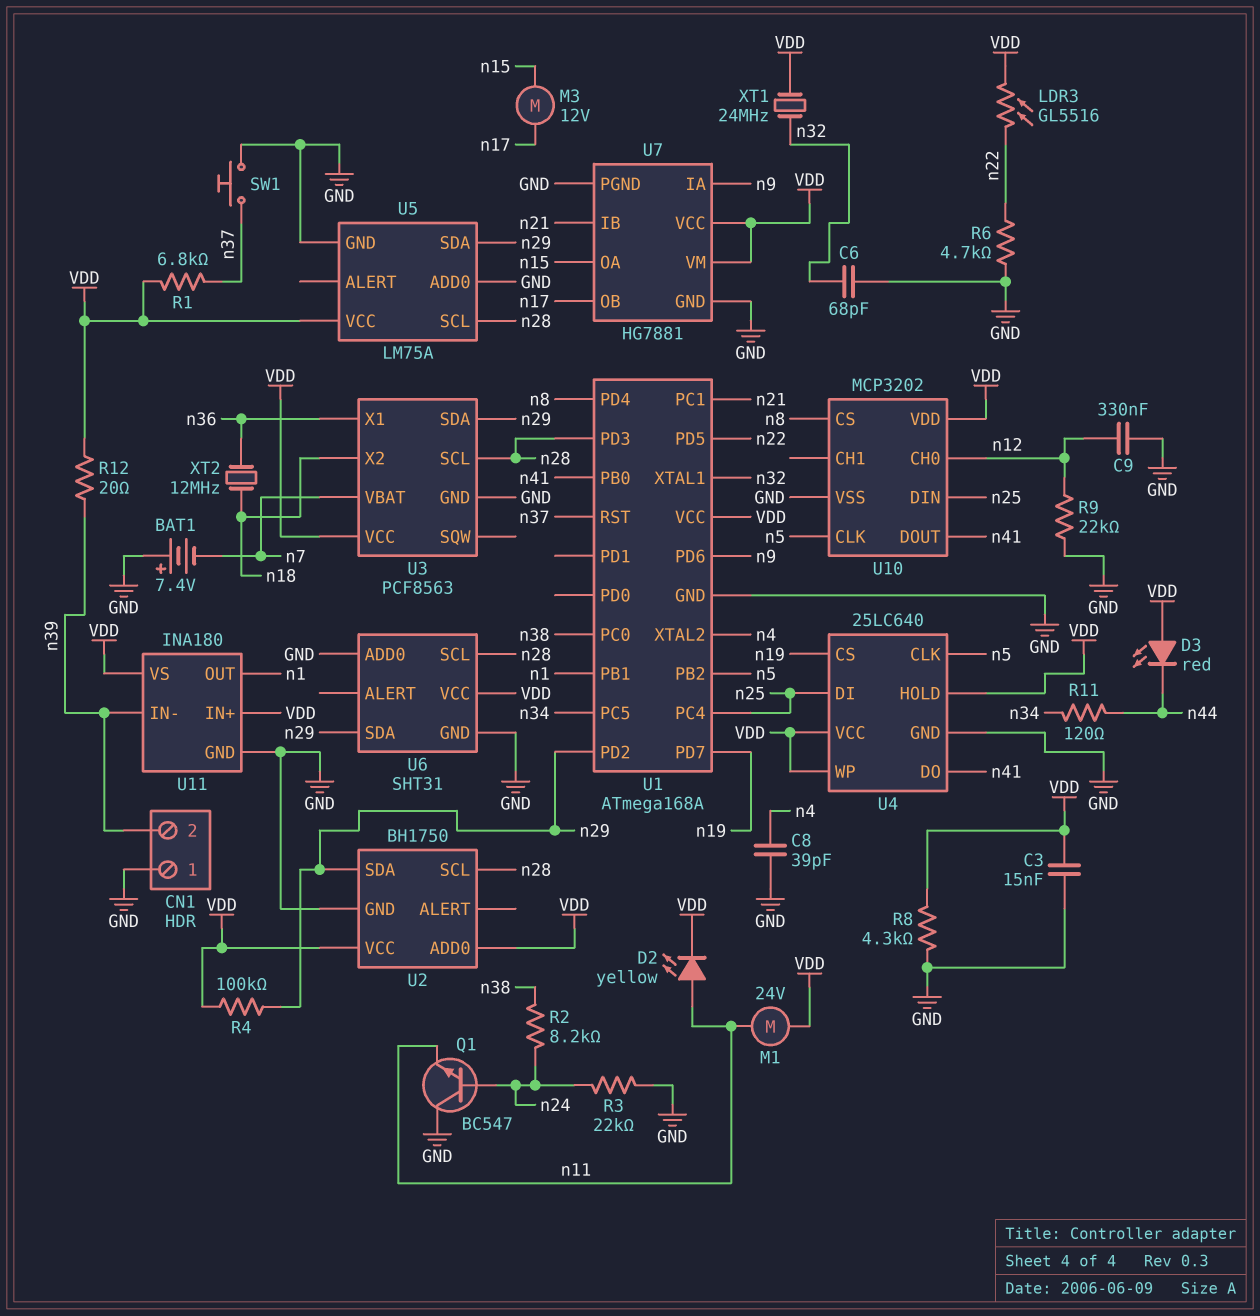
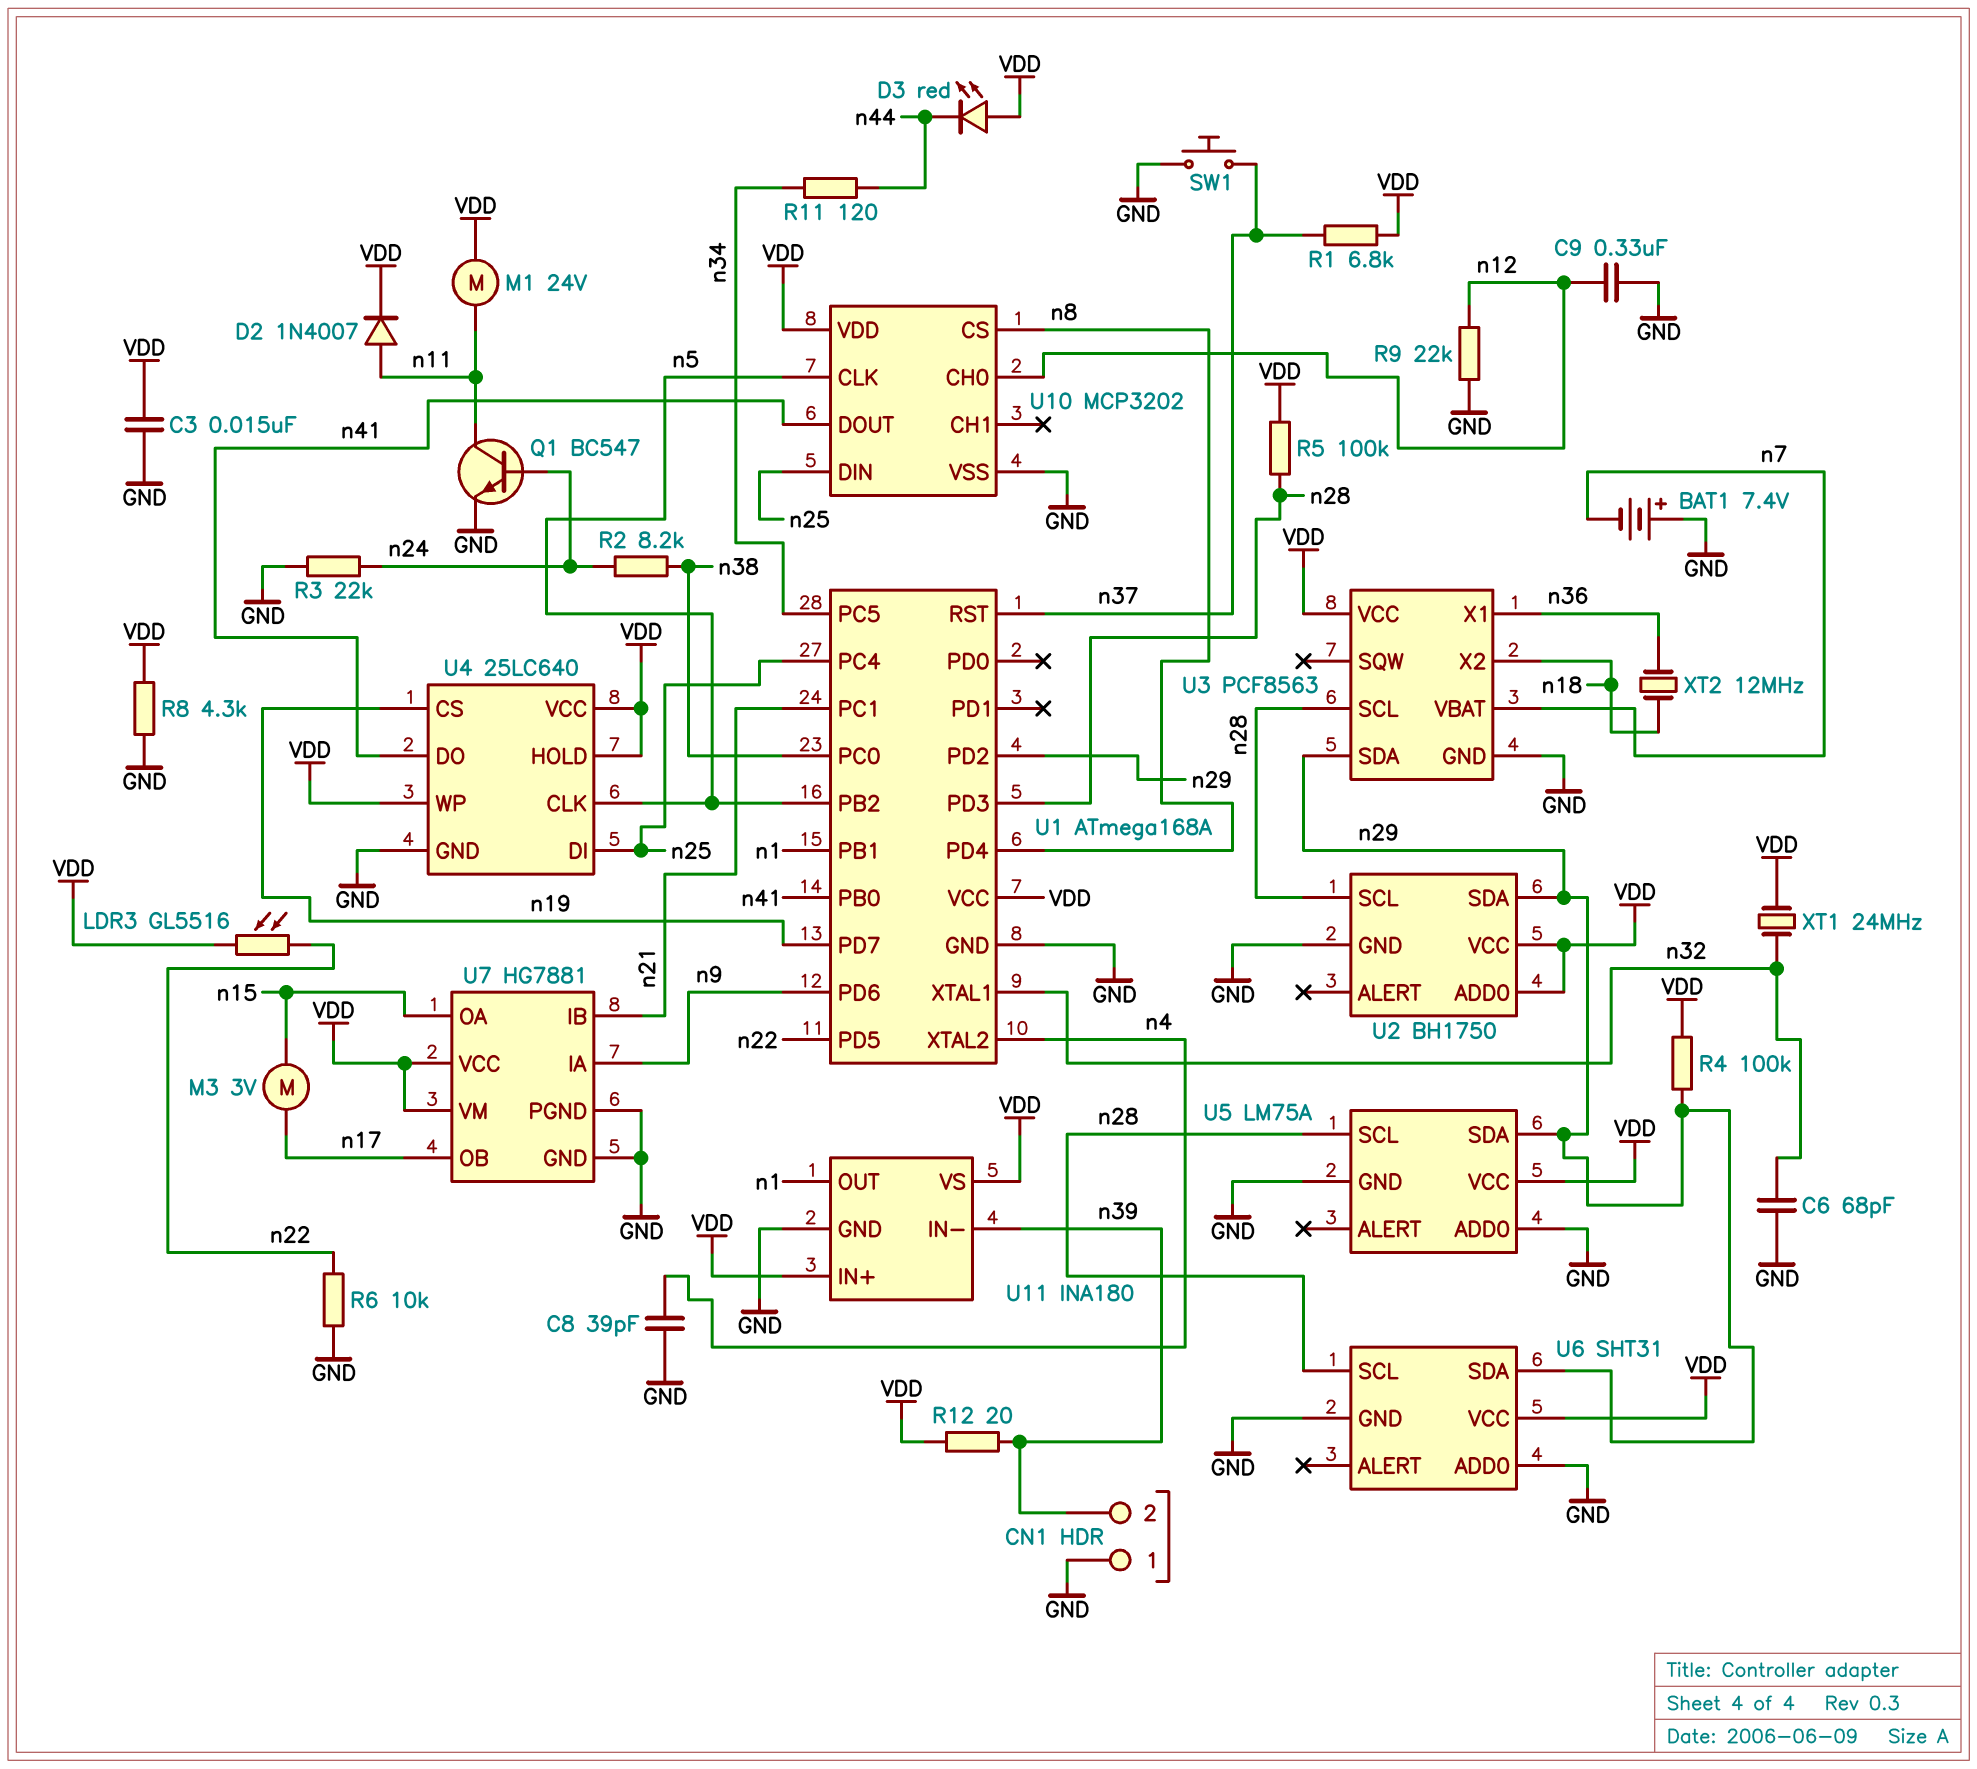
D2: LED yellow (A n11, K VDD) -> diode 1N4007 (A n11, K VDD)
M3: motor 12V (n15, n17) -> motor 3V (n15, n17)
Q1: NPN BC547 (B n24, C GND, E n11) -> NPN BC547 (B n24, C n11, E GND)
R5: none -> 100k (VDD, n28)
R6: 4.7k (GND, n22) -> 10k (GND, n22)

